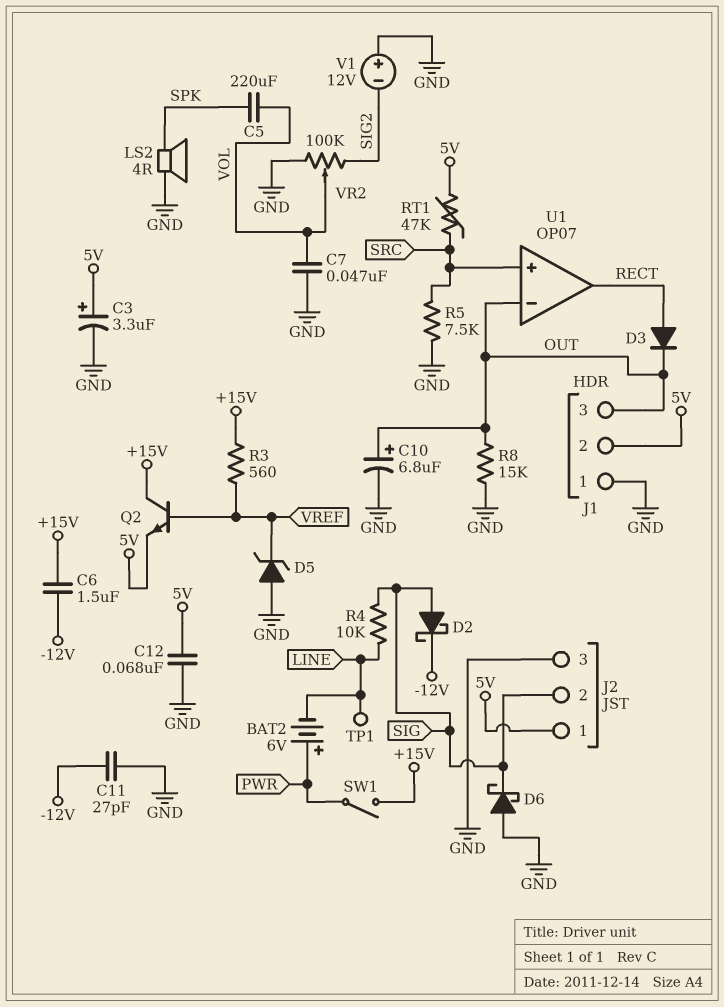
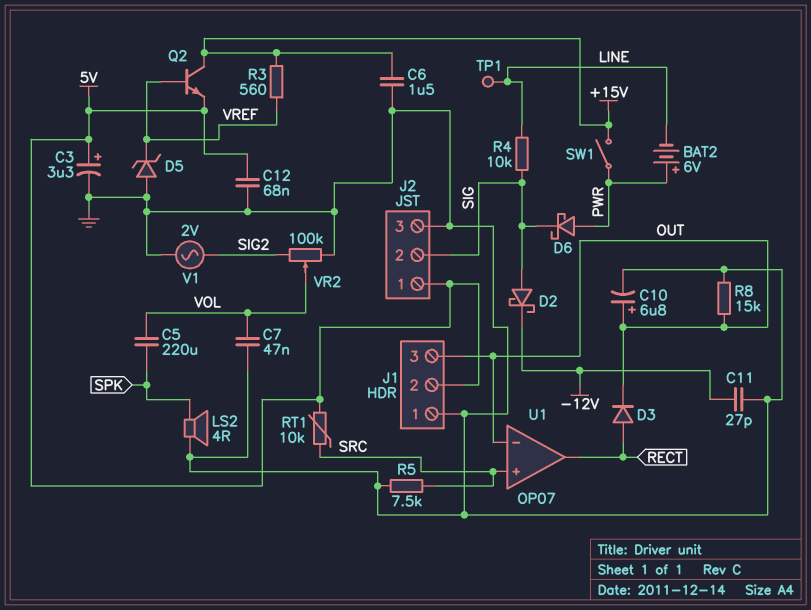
C6: 1.5uF (+15V, -12V) -> 1.5uF (+15V, GND)
D6: schottky (A GND, K SIG) -> schottky (A PWR, K SIG)
RT1: 47k (5V, SRC) -> 10k (5V, SRC)
V1: 12V (plus GND, minus SIG2) -> AC 2V (GND, SIG2)

